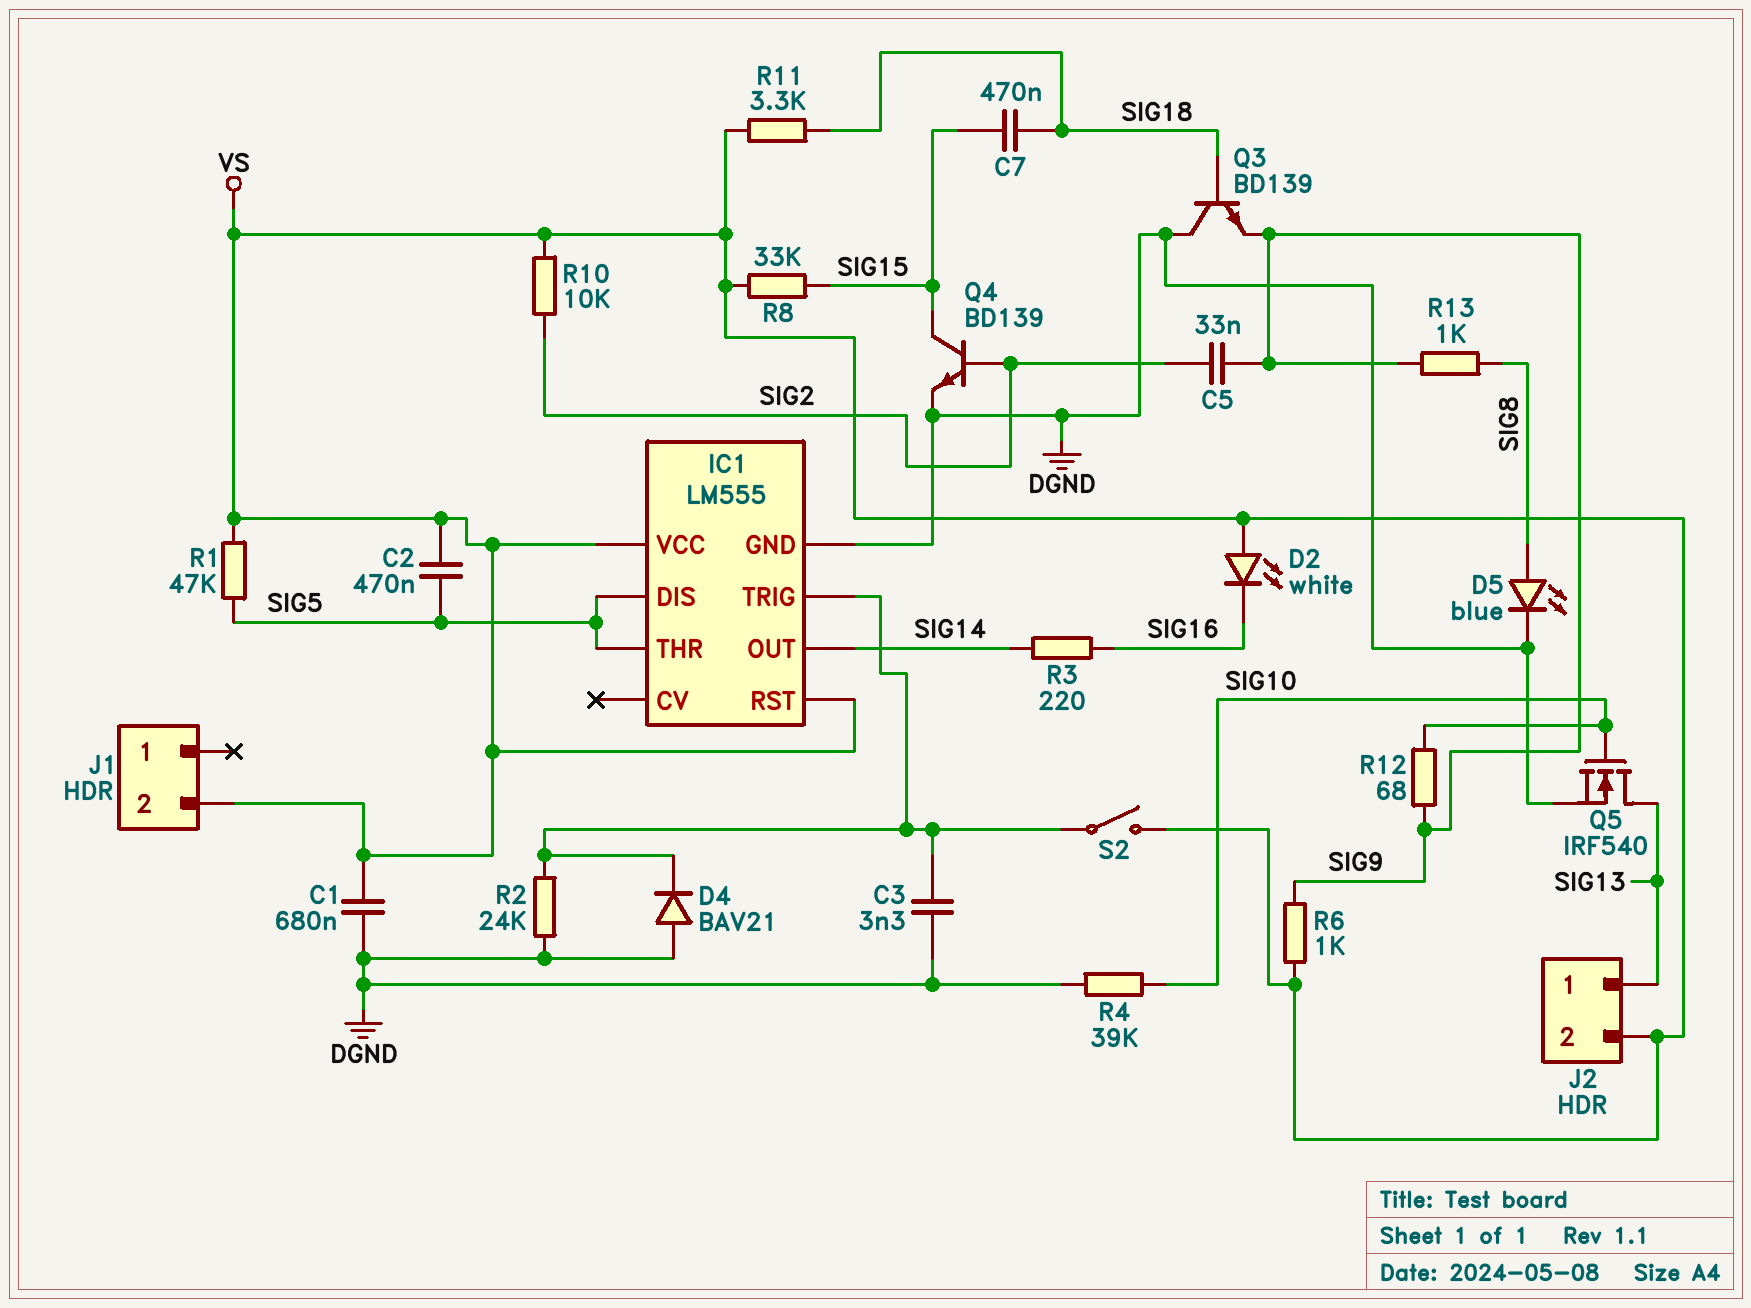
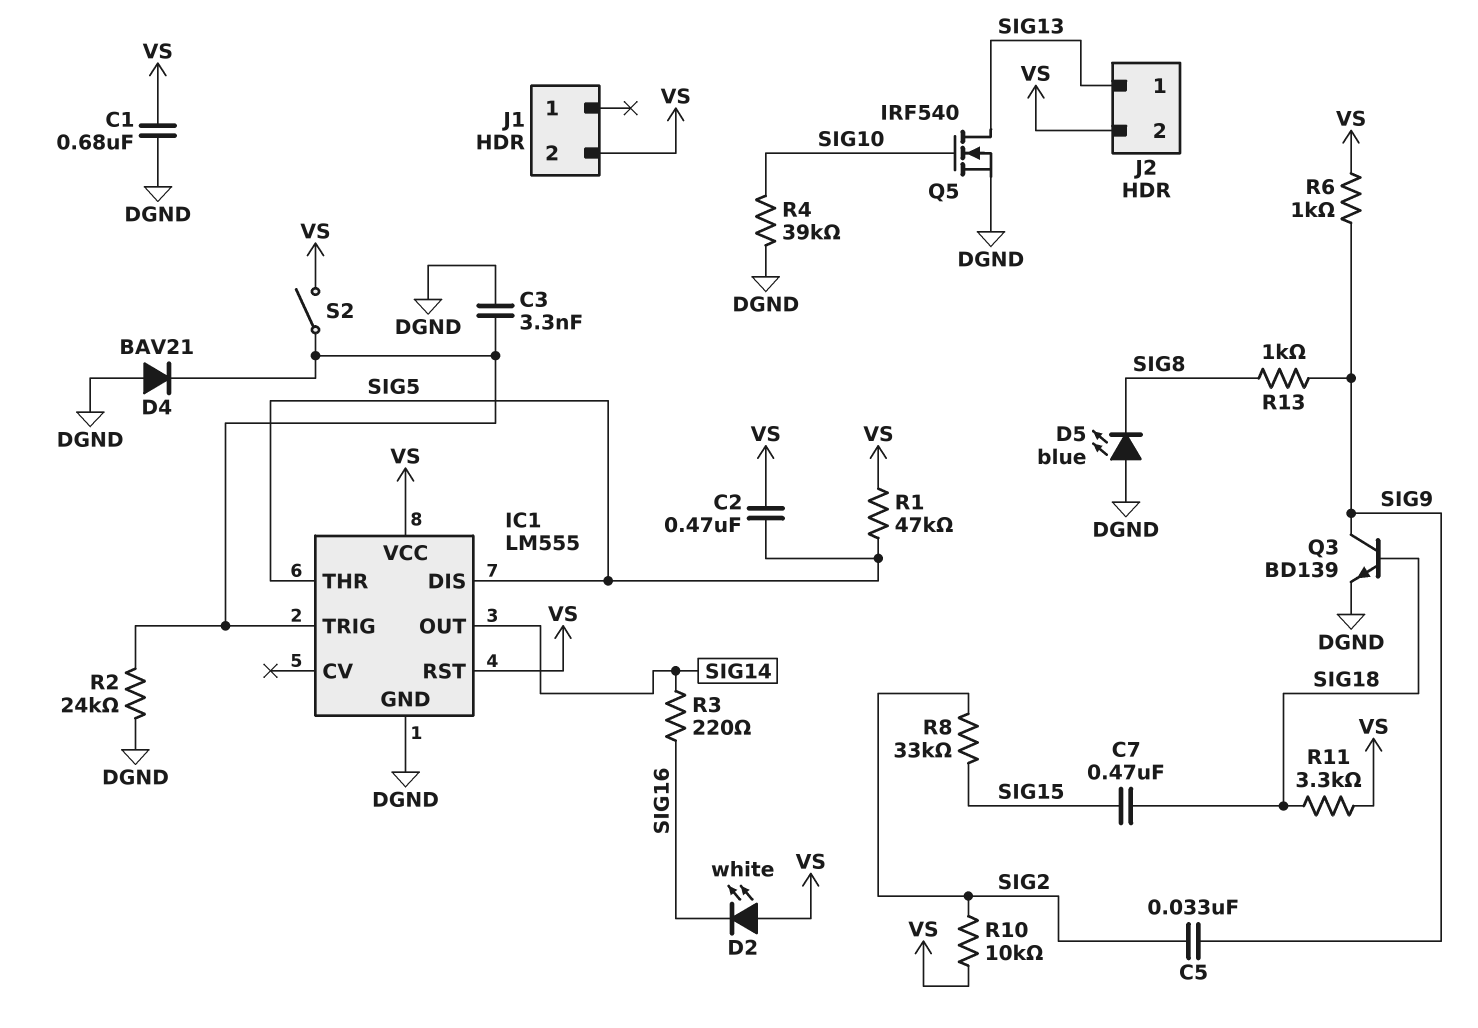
D5: LED blue (A SIG8, K DGND) -> LED blue (A DGND, K SIG8)
Q3: NPN BD139 (B SIG18, C DGND, E SIG9) -> NPN BD139 (B SIG18, C SIG9, E DGND)
Q4: NPN BD139 (B SIG2, C SIG15, E DGND) -> none
R8: 33k (SIG15, VS) -> 33k (SIG2, SIG15)
R12: 68 (SIG9, SIG10) -> none

